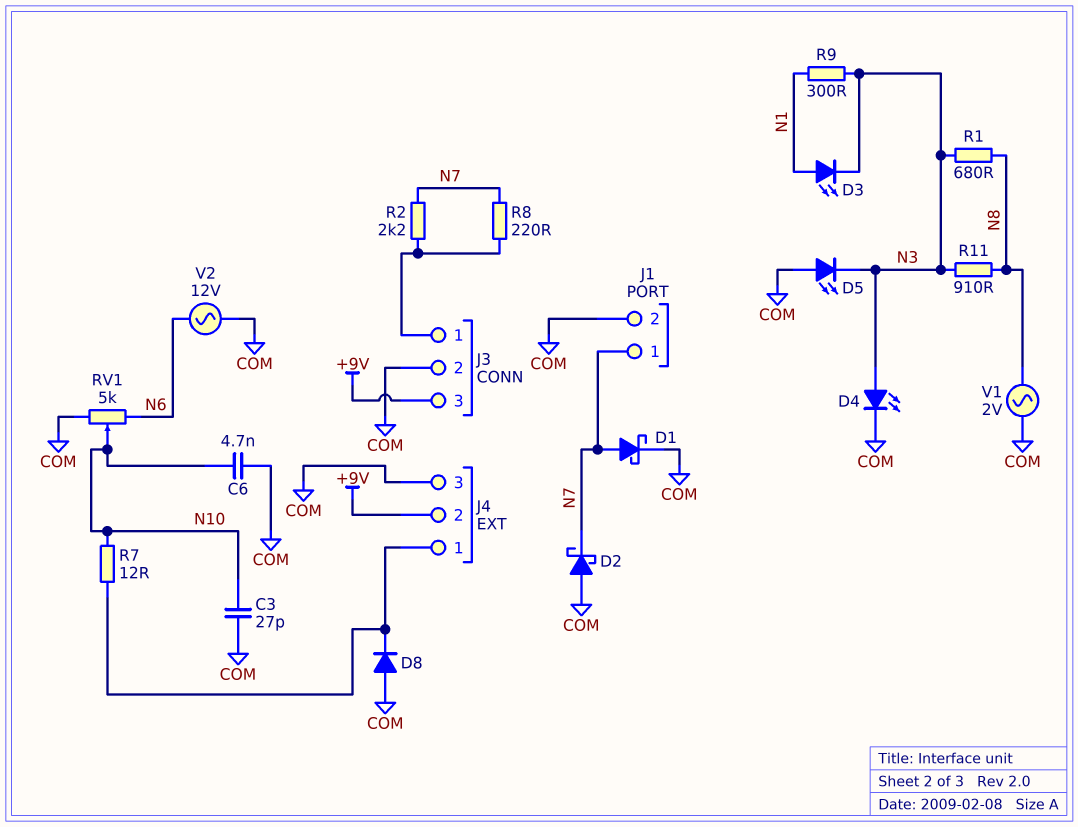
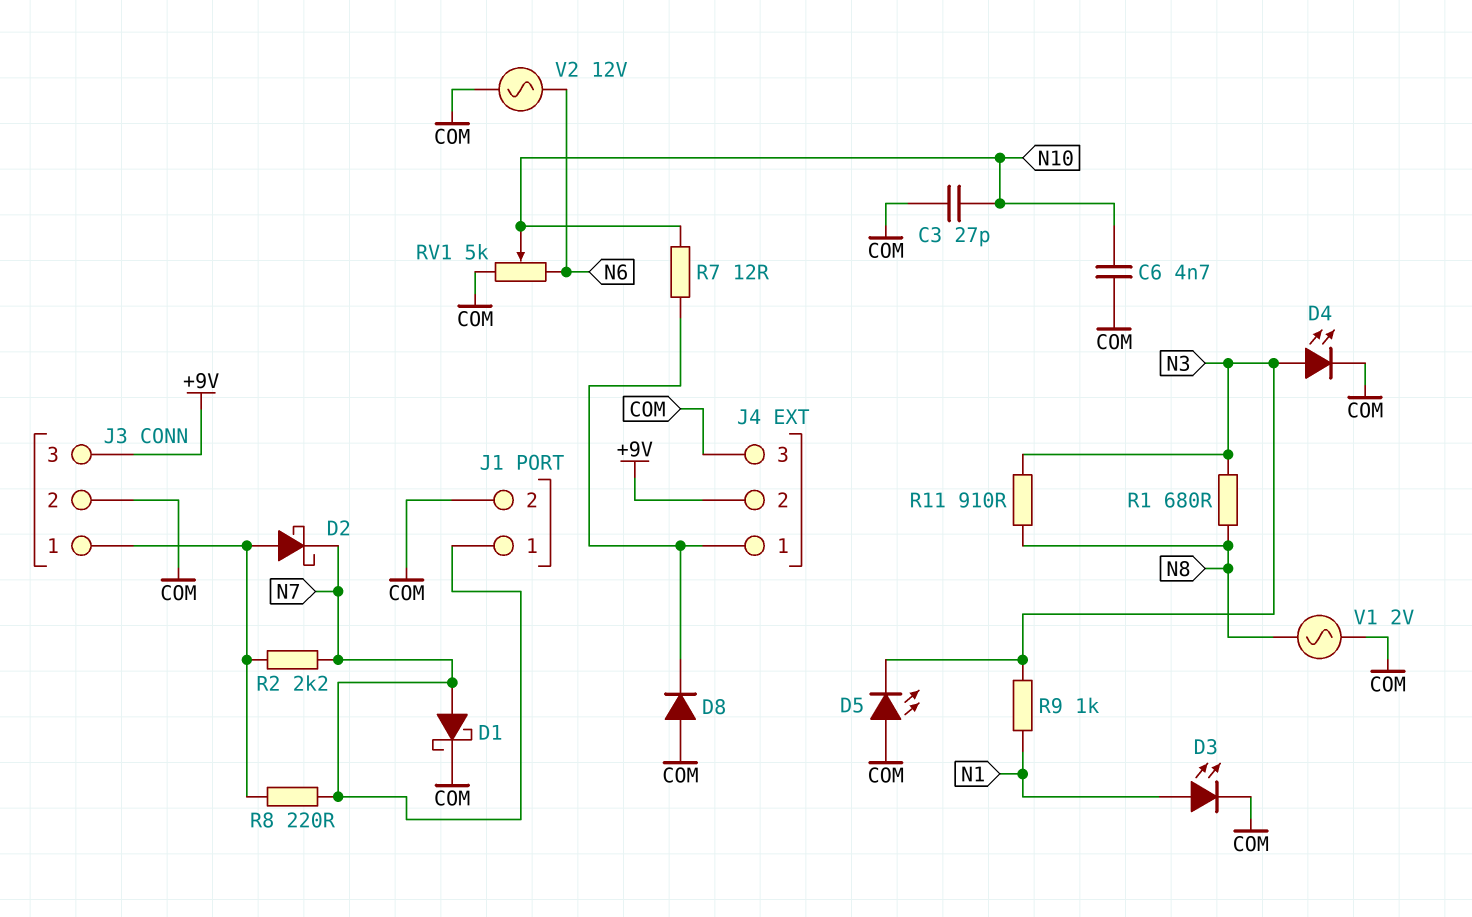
D2: schottky (A COM, K N7) -> schottky (A J3/1, K N7)
D3: LED (A N1, K N3) -> LED (A N1, K COM)
R9: 300 (N1, N3) -> 1k (N1, N3)

